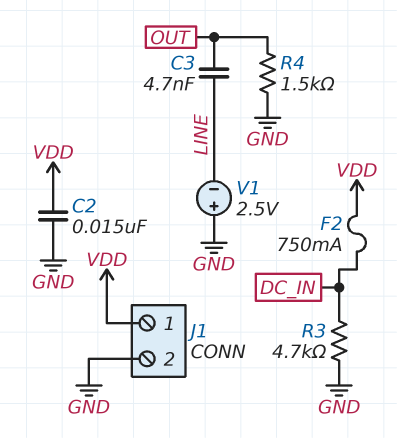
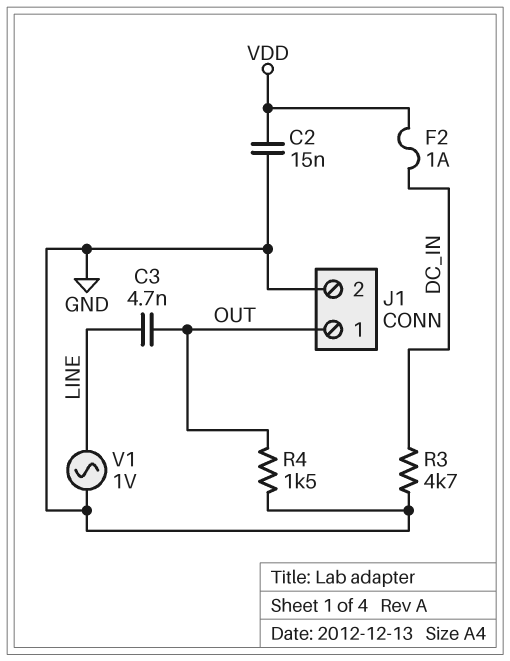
F2: 750mA (DC_IN, VDD) -> 1A (DC_IN, VDD)
J1 pin 1: VDD -> OUT
V1: 2.5V (plus GND, minus LINE) -> AC 1V (GND, LINE)

